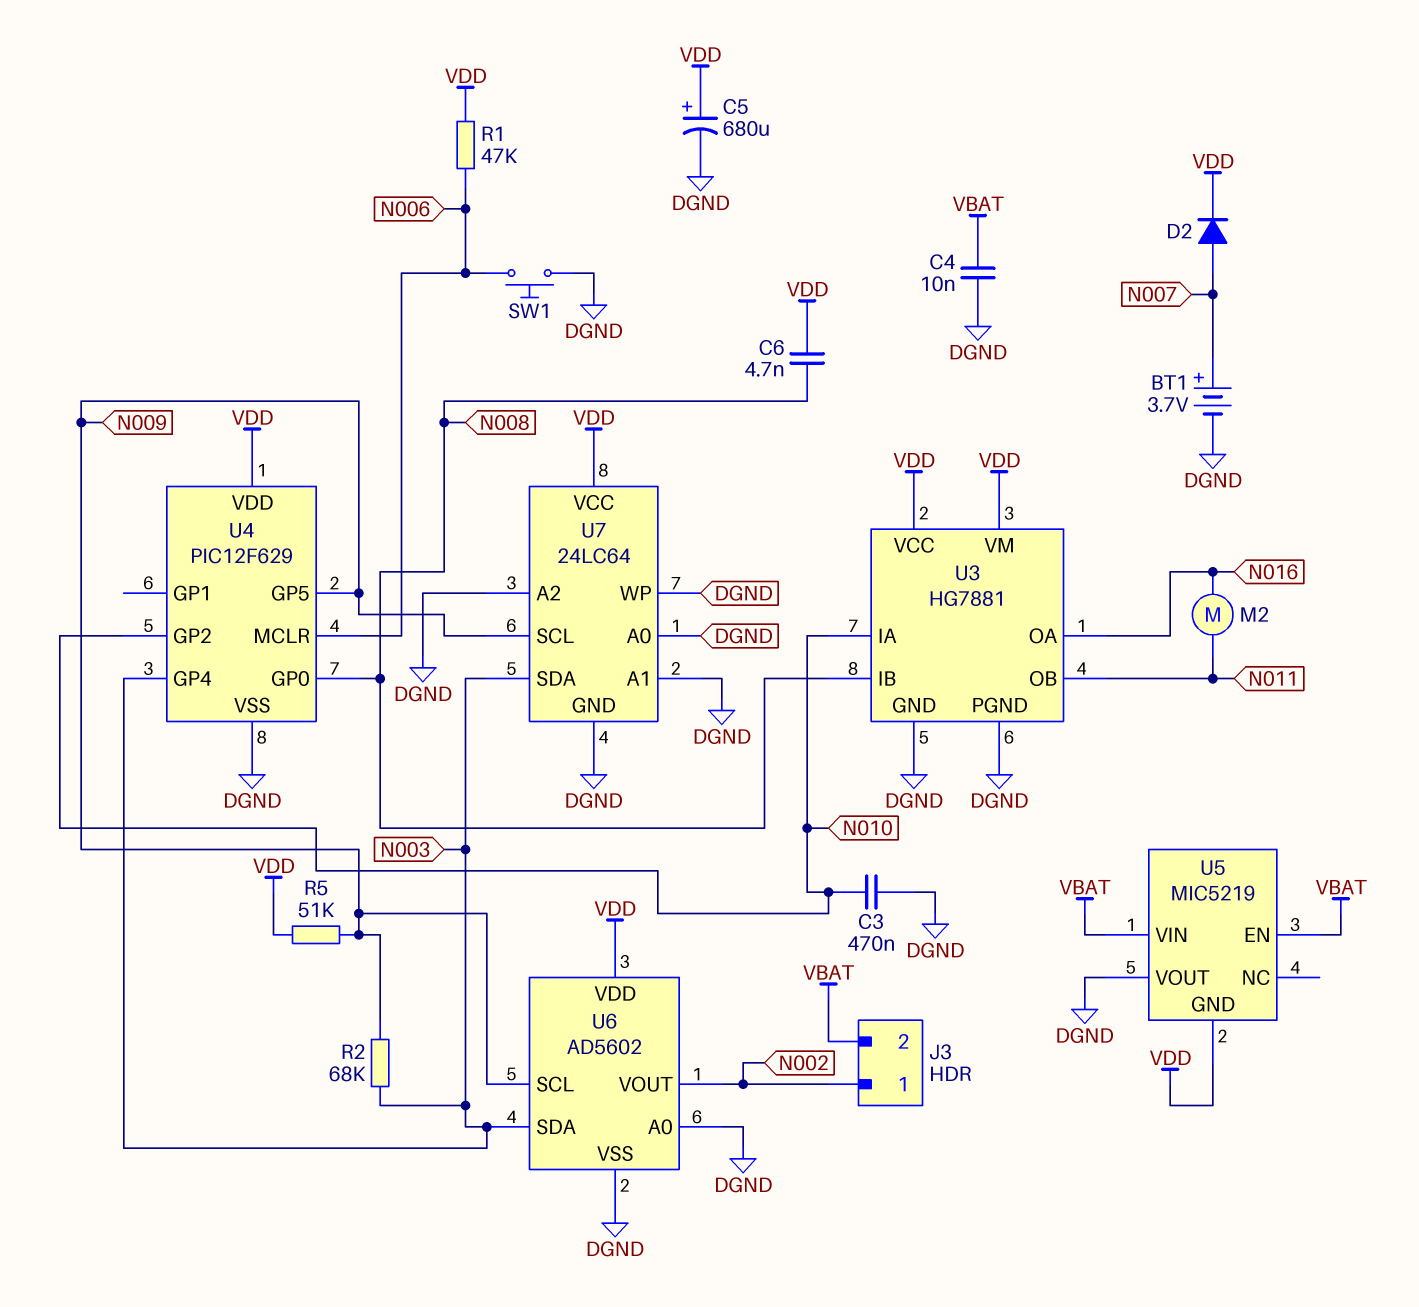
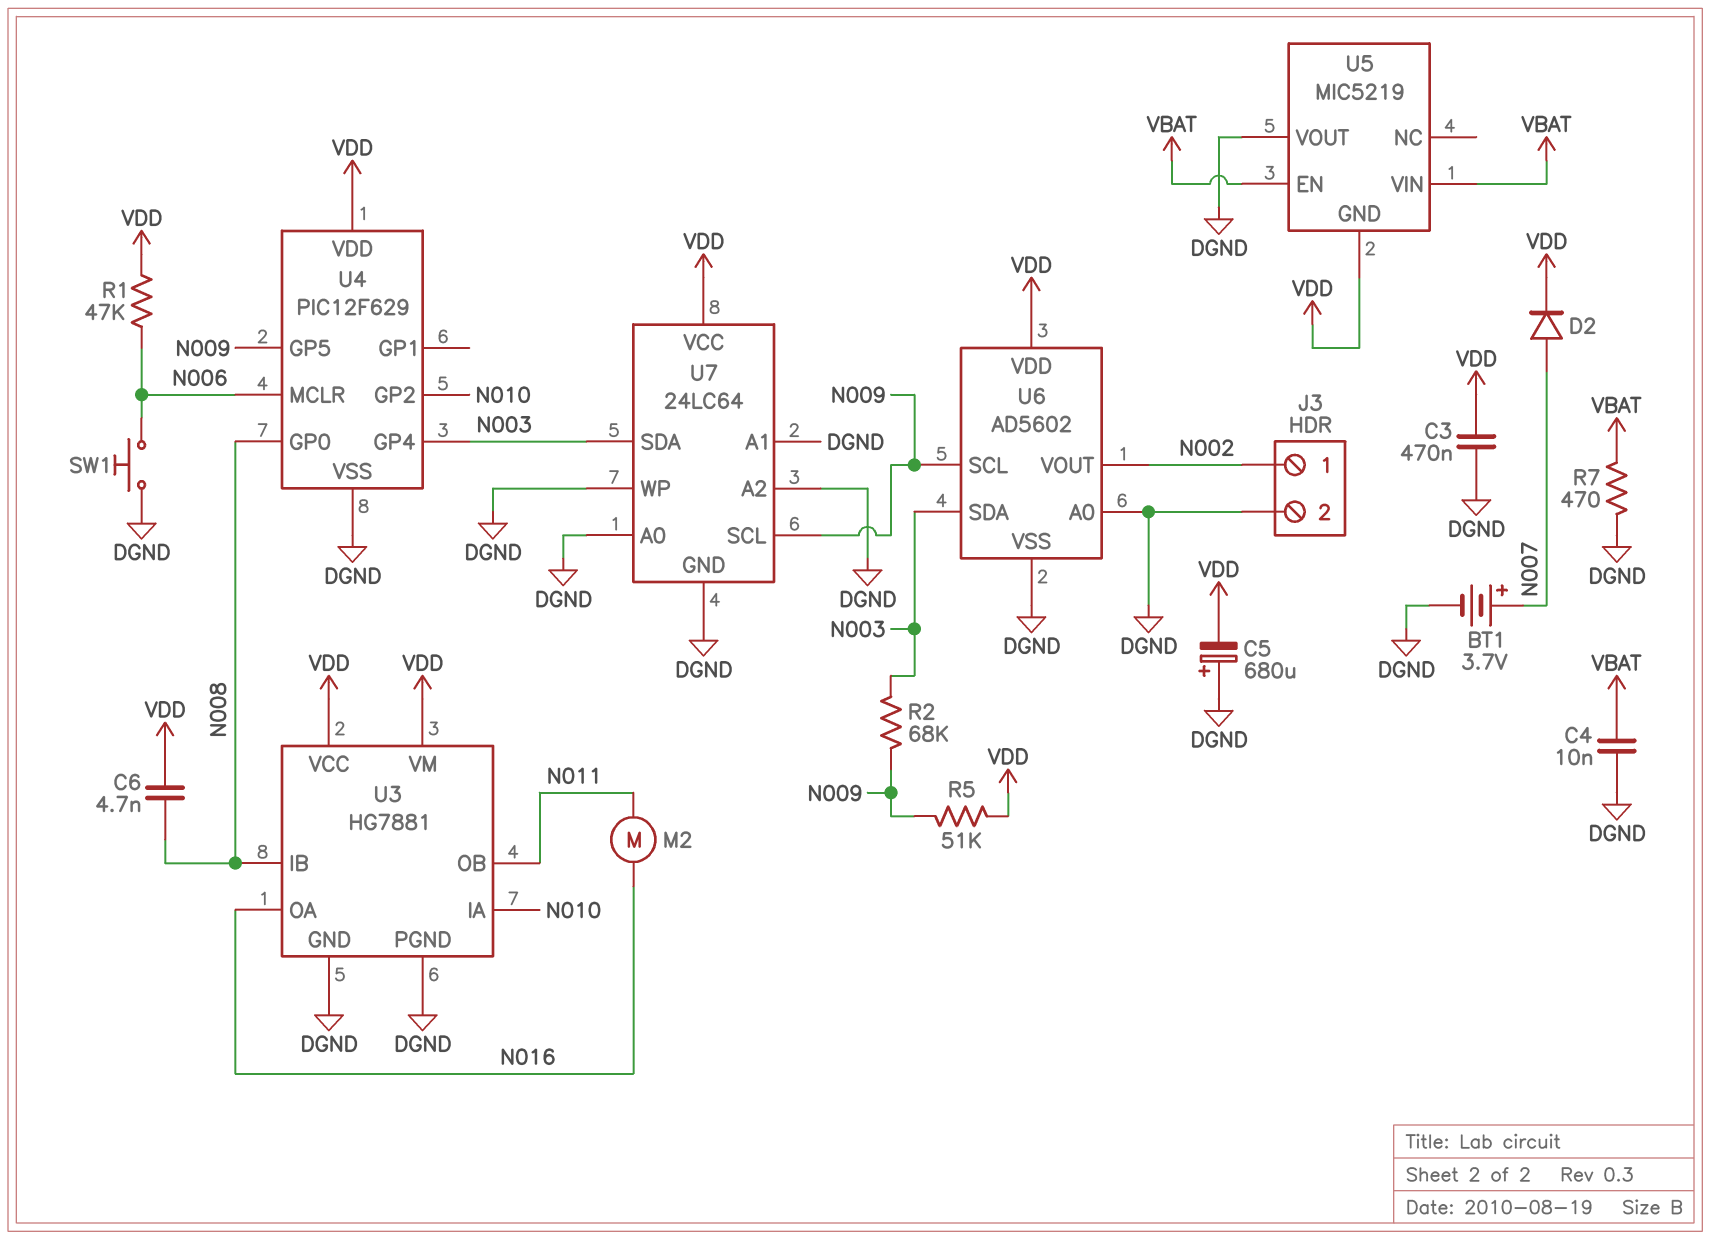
C3: 470nF (DGND, N010) -> 470nF (DGND, VDD)
C5: 680uF (plus VDD, minus DGND) -> 680uF (plus DGND, minus VDD)
J3 pin 2: VBAT -> DGND
R7: none -> 470 (DGND, VBAT)

